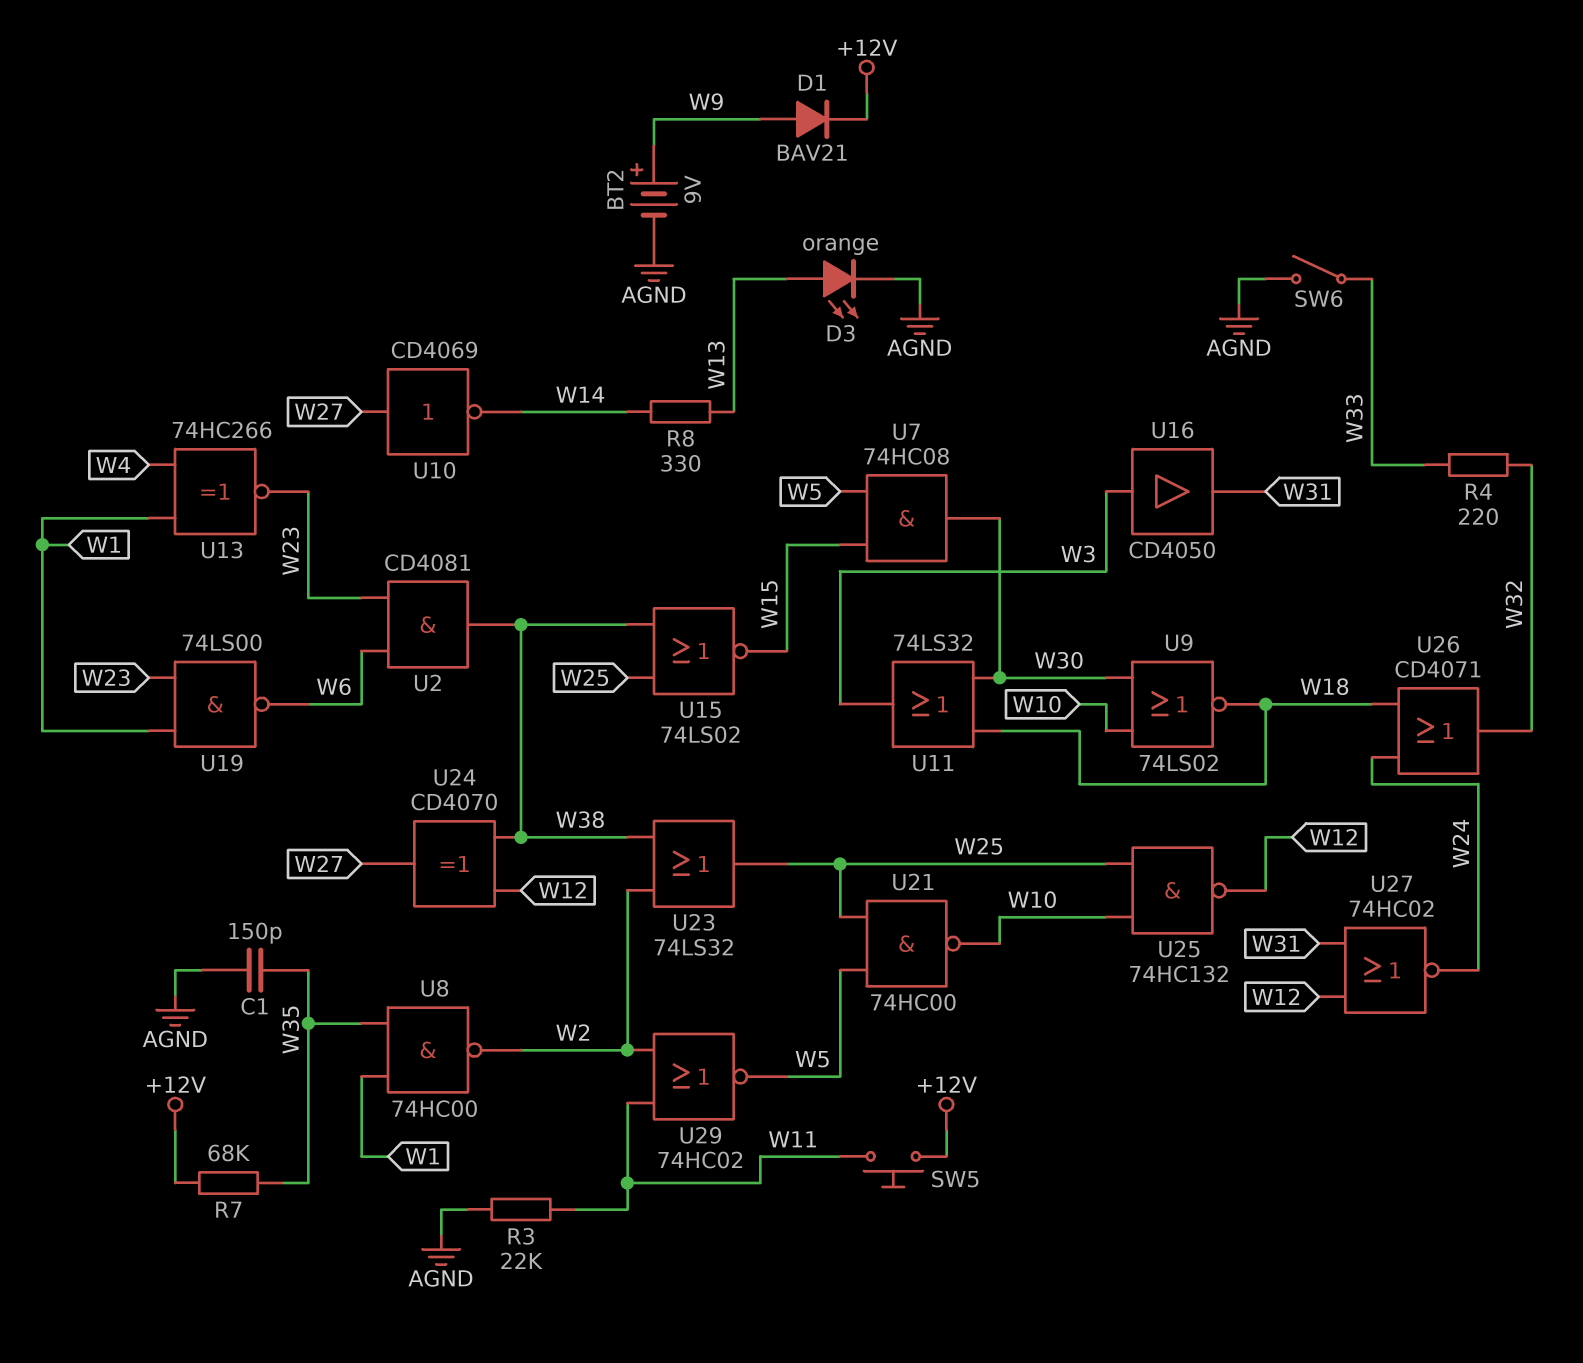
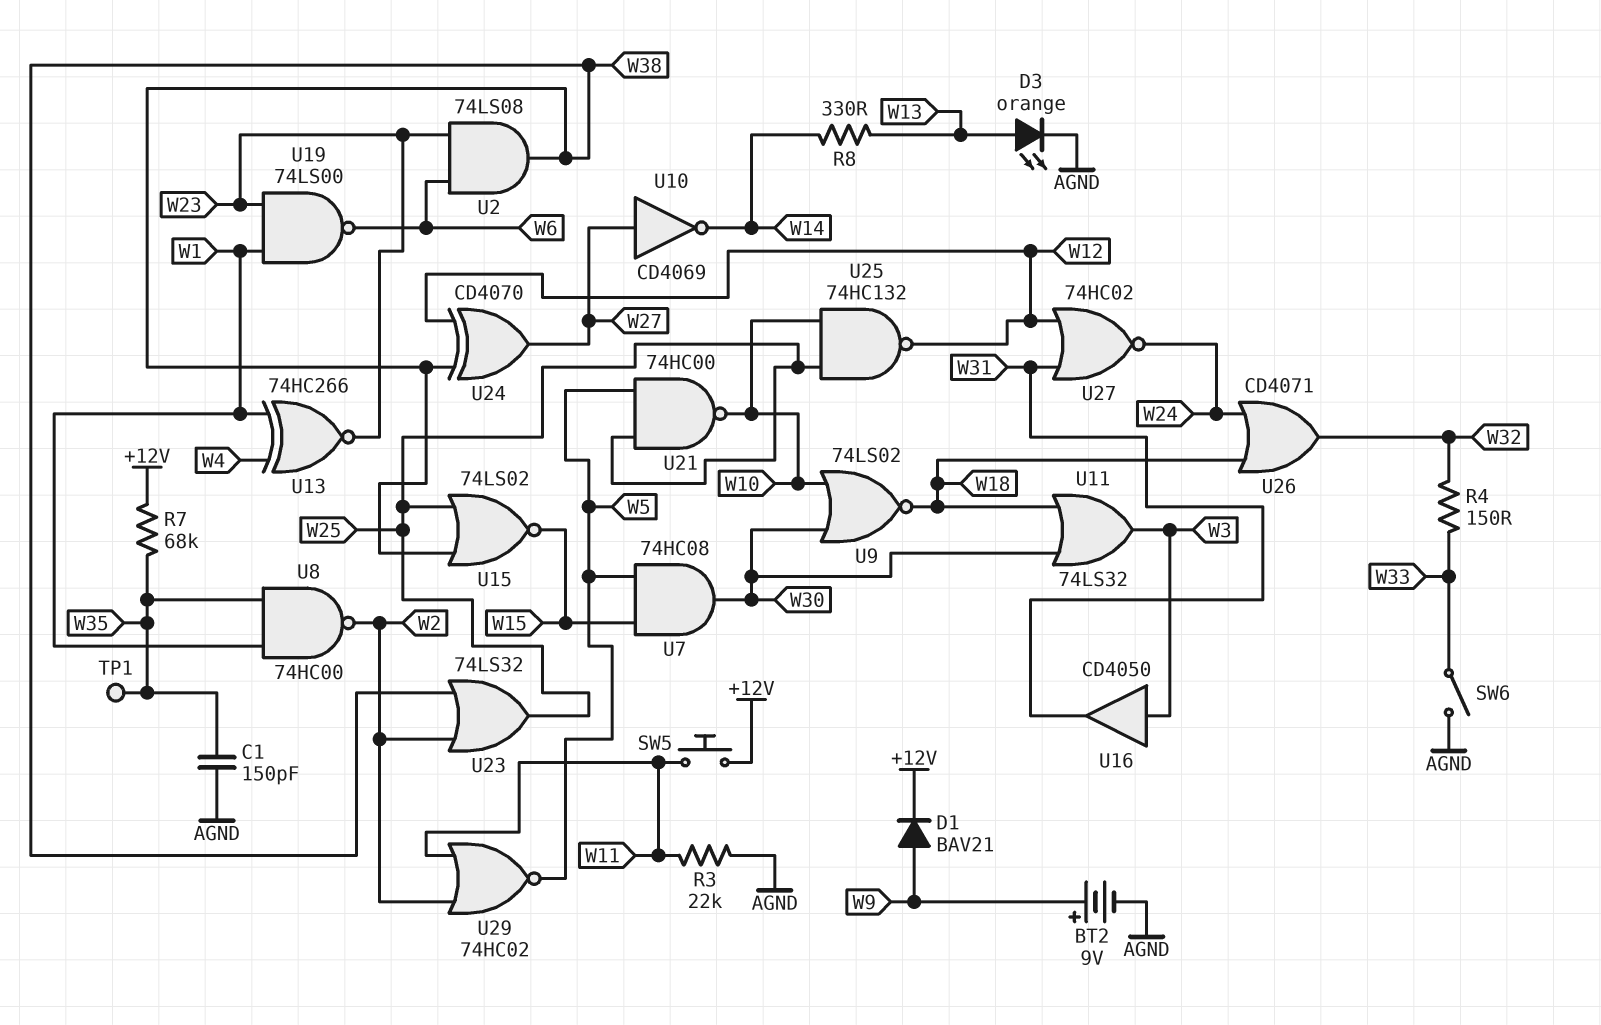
R4: 220 (W32, W33) -> 150 (W32, W33)
TP1: none -> test point (W35)
U2: AND CD4081 (in W6, in W23, out W38) -> AND 74LS08 (in W6, in W23, out W38)

